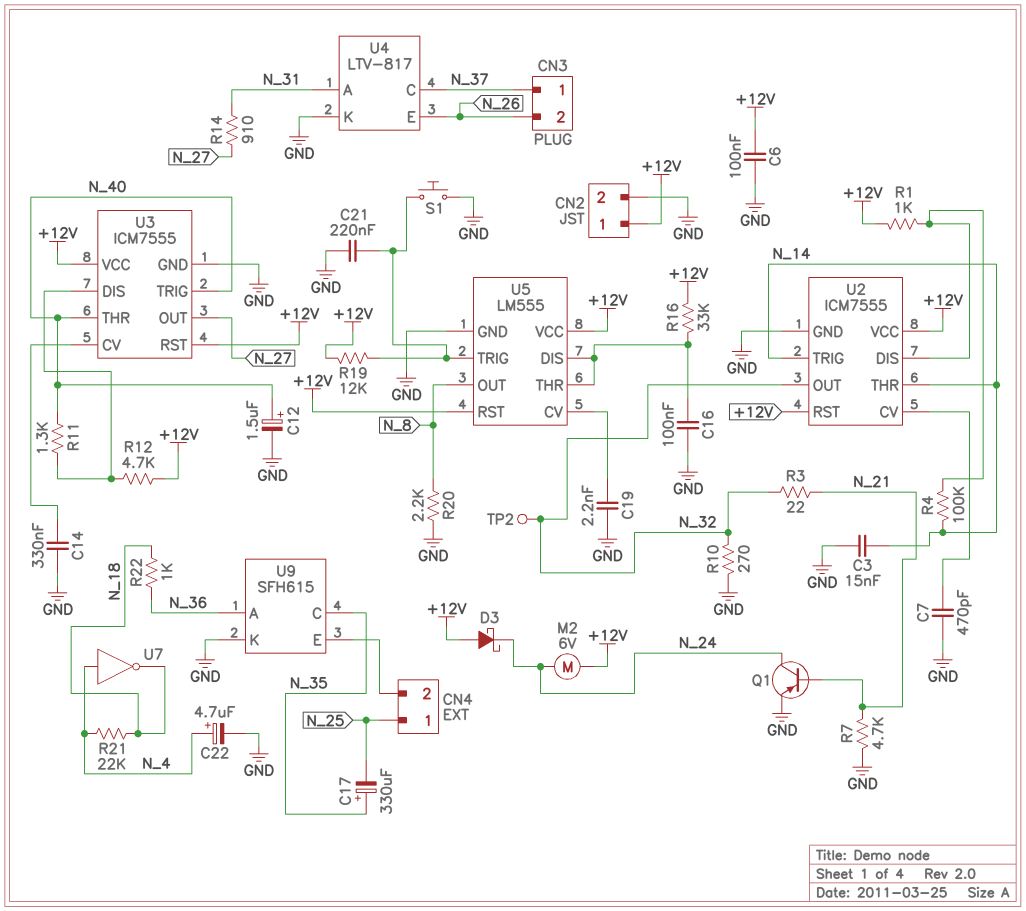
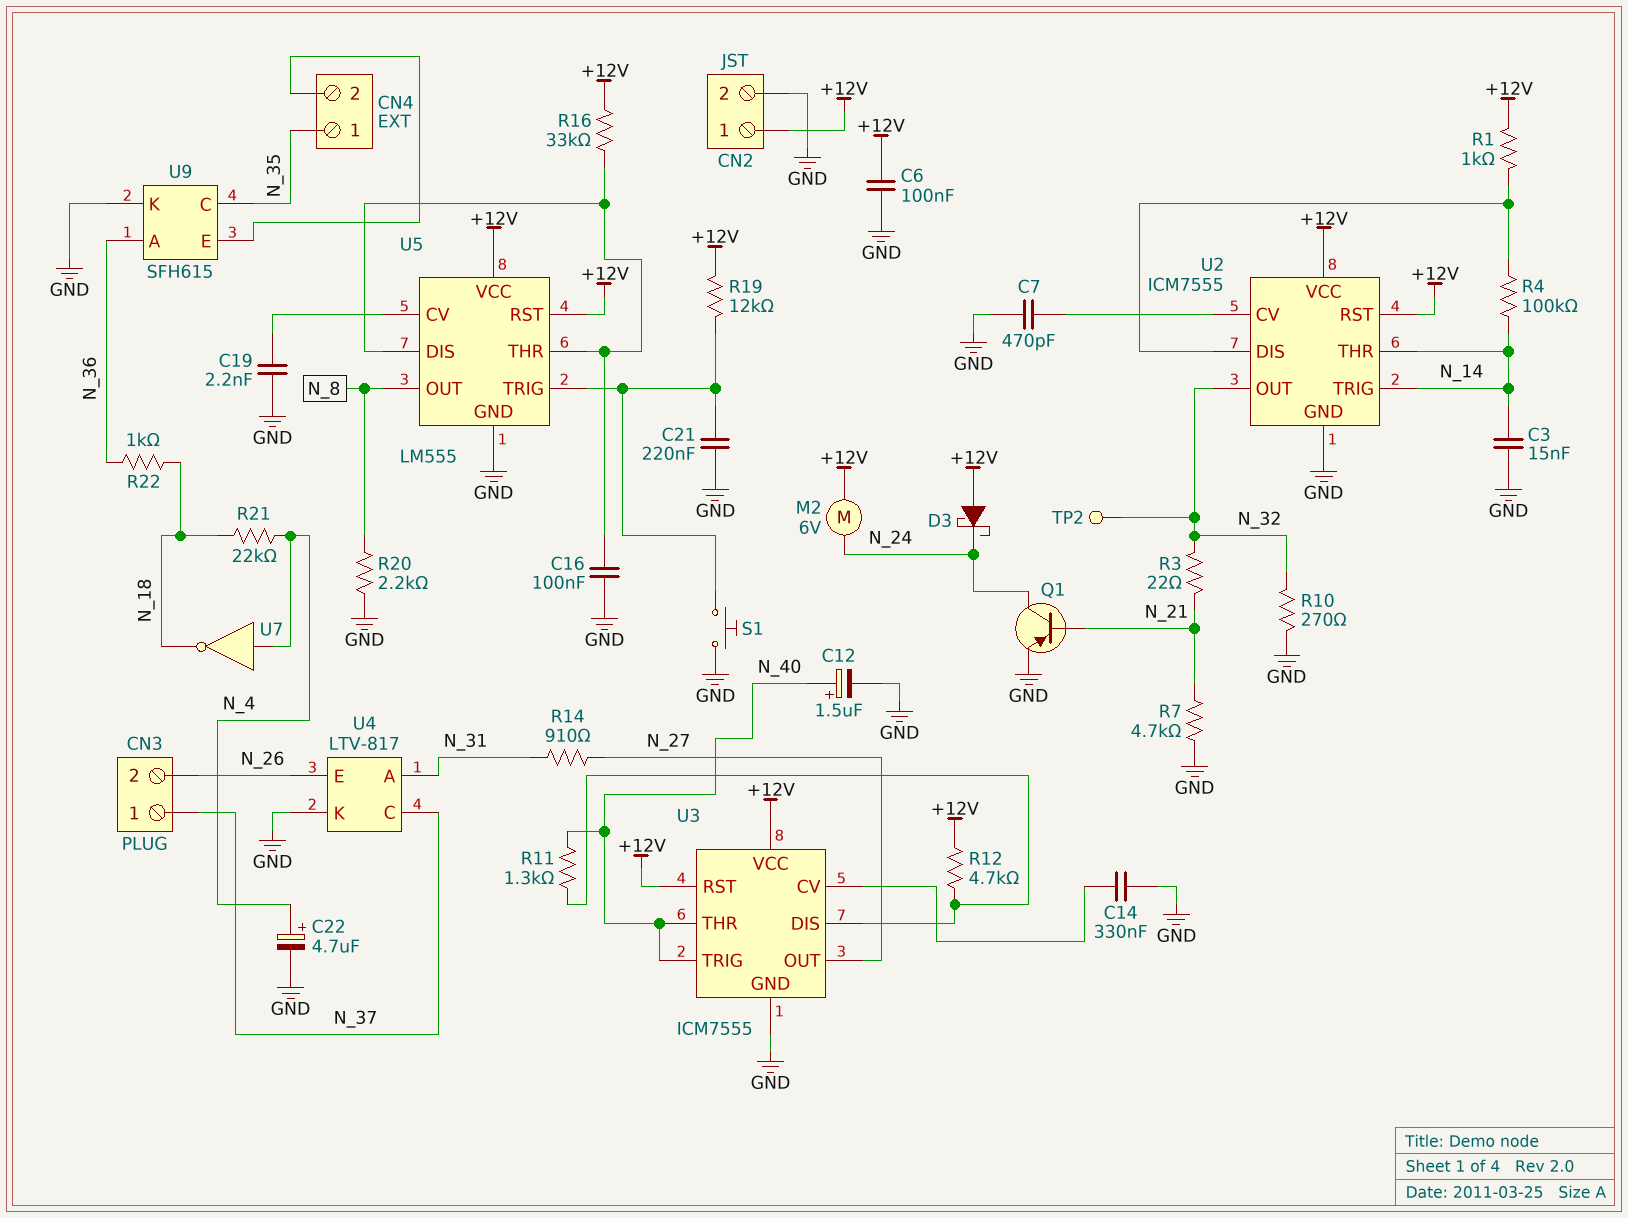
C17: 330uF (plus N_35, minus N_25) -> none
CN4 pin 1: N_25 -> N_35

